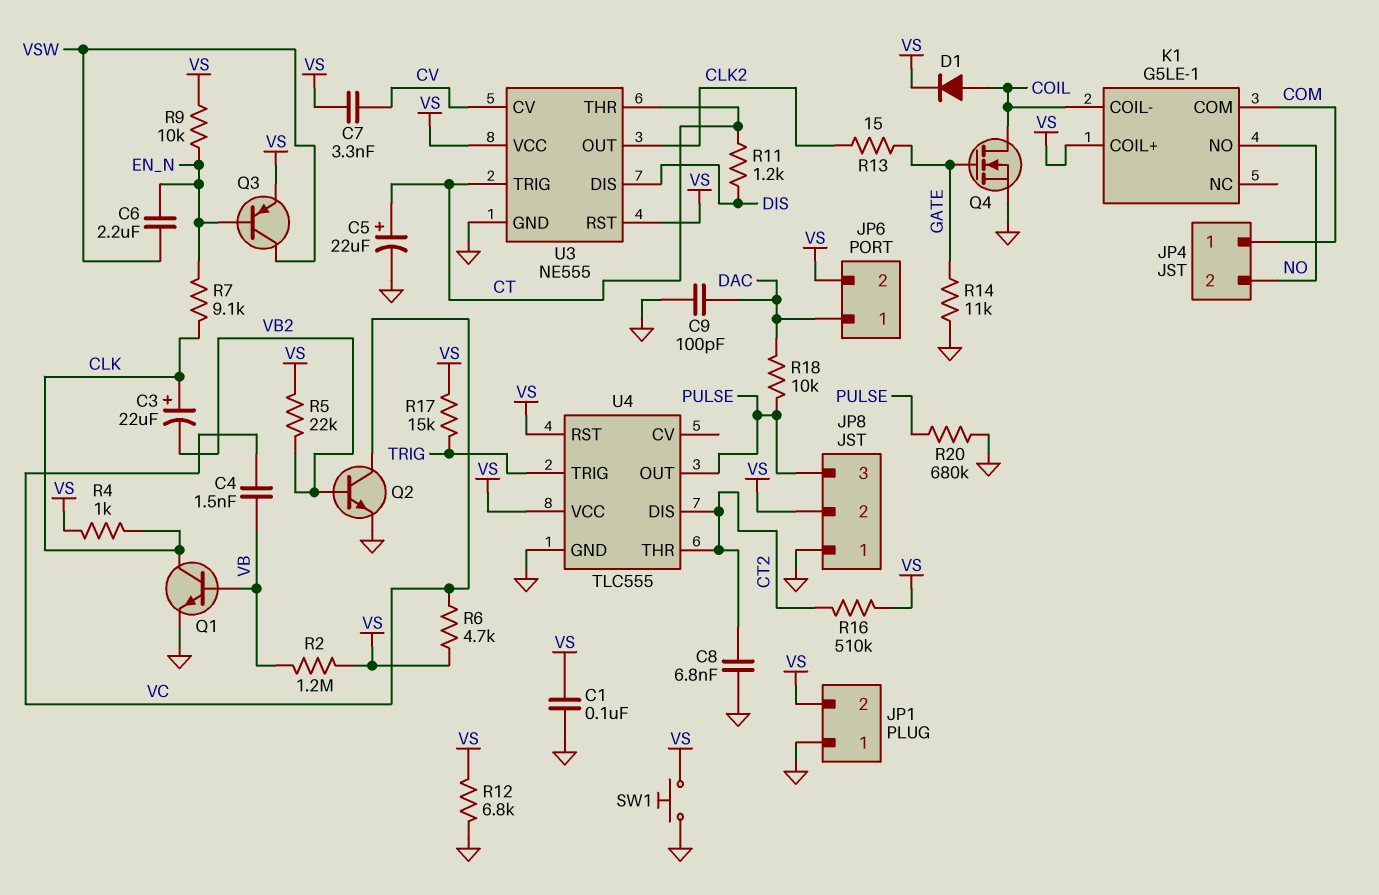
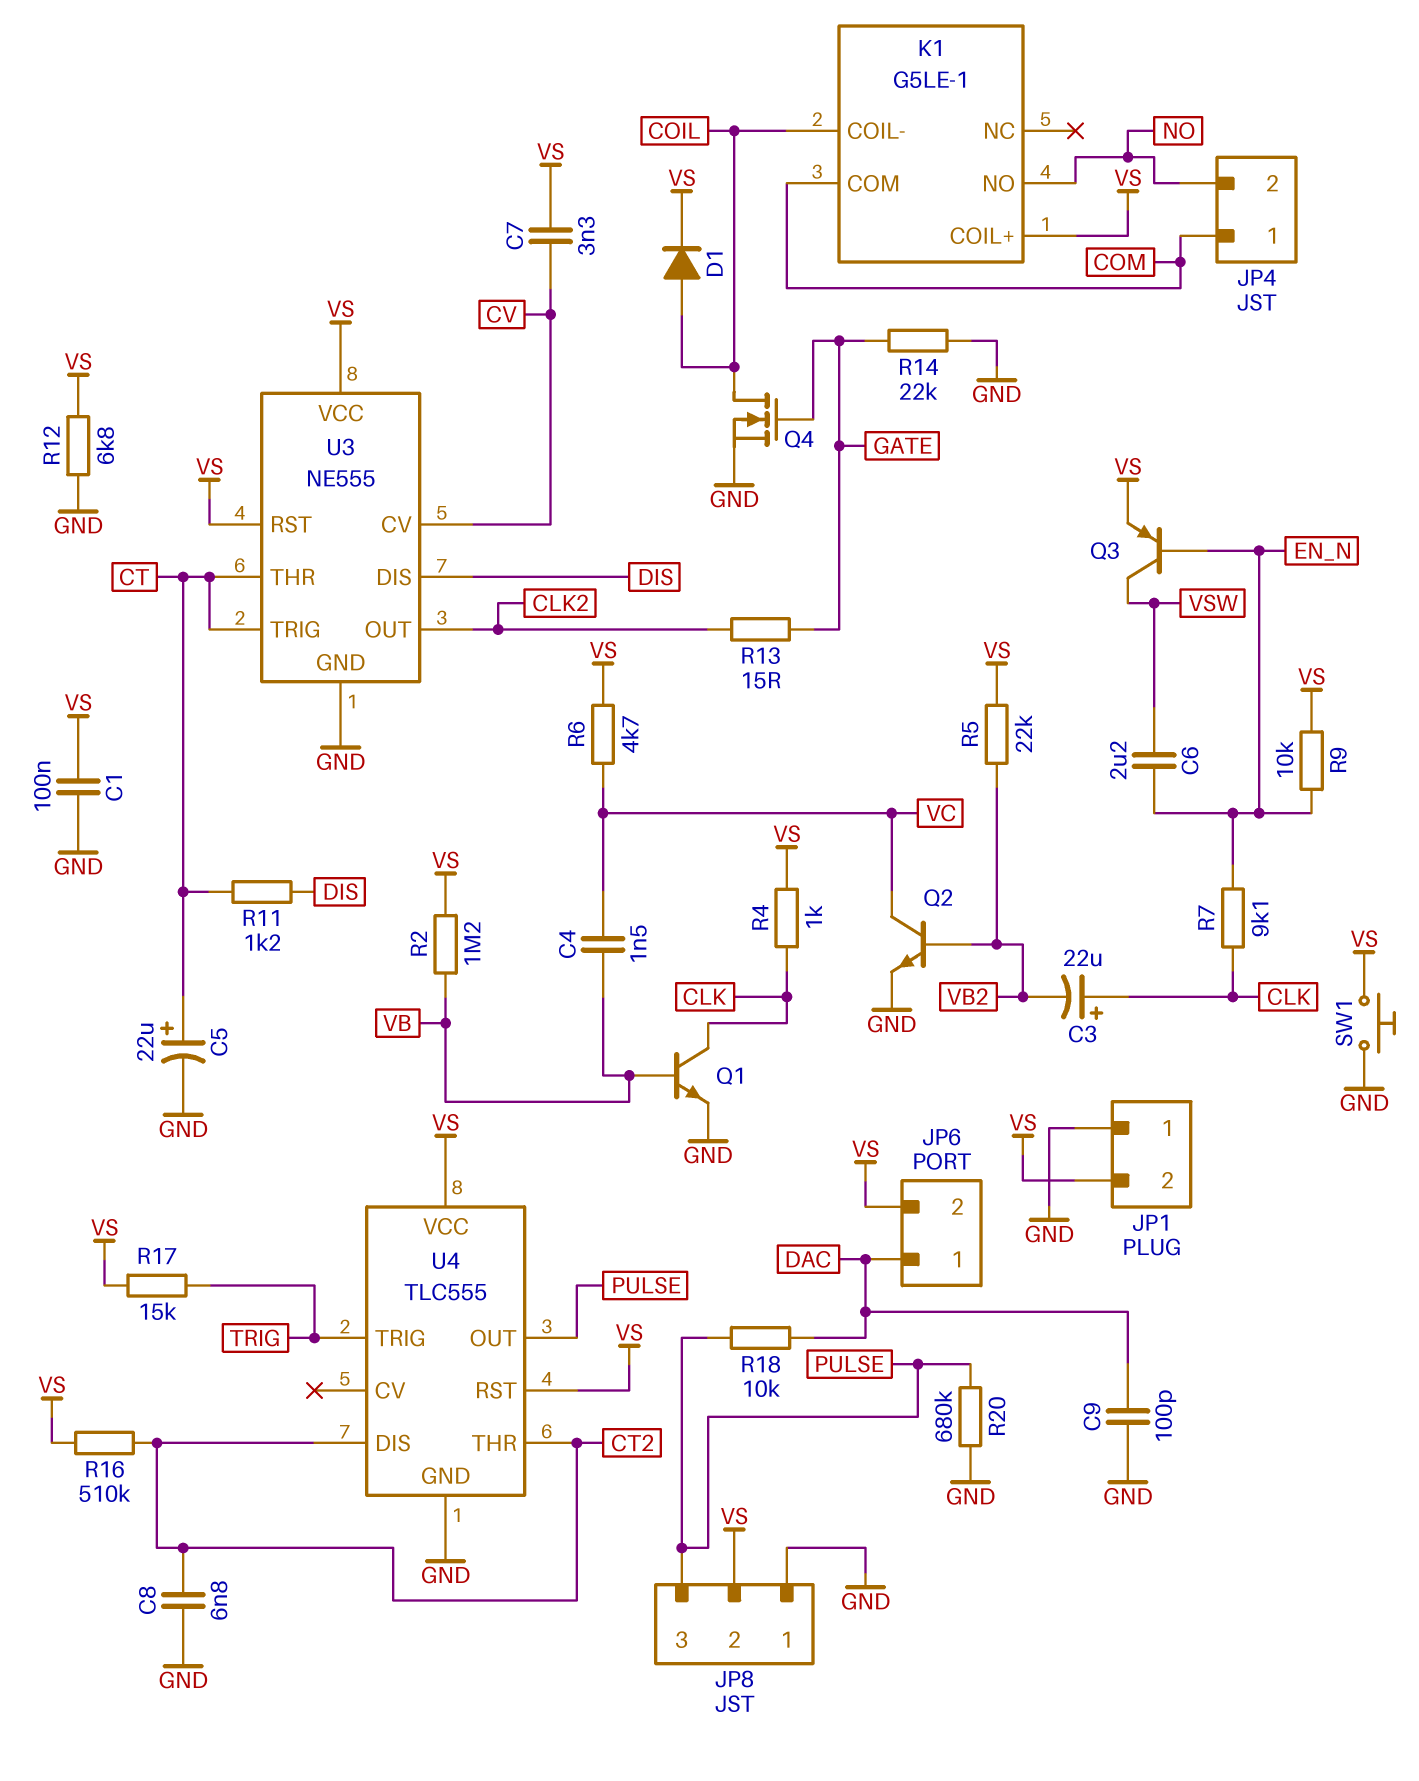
R14: 11k (GATE, GND) -> 22k (GATE, GND)

